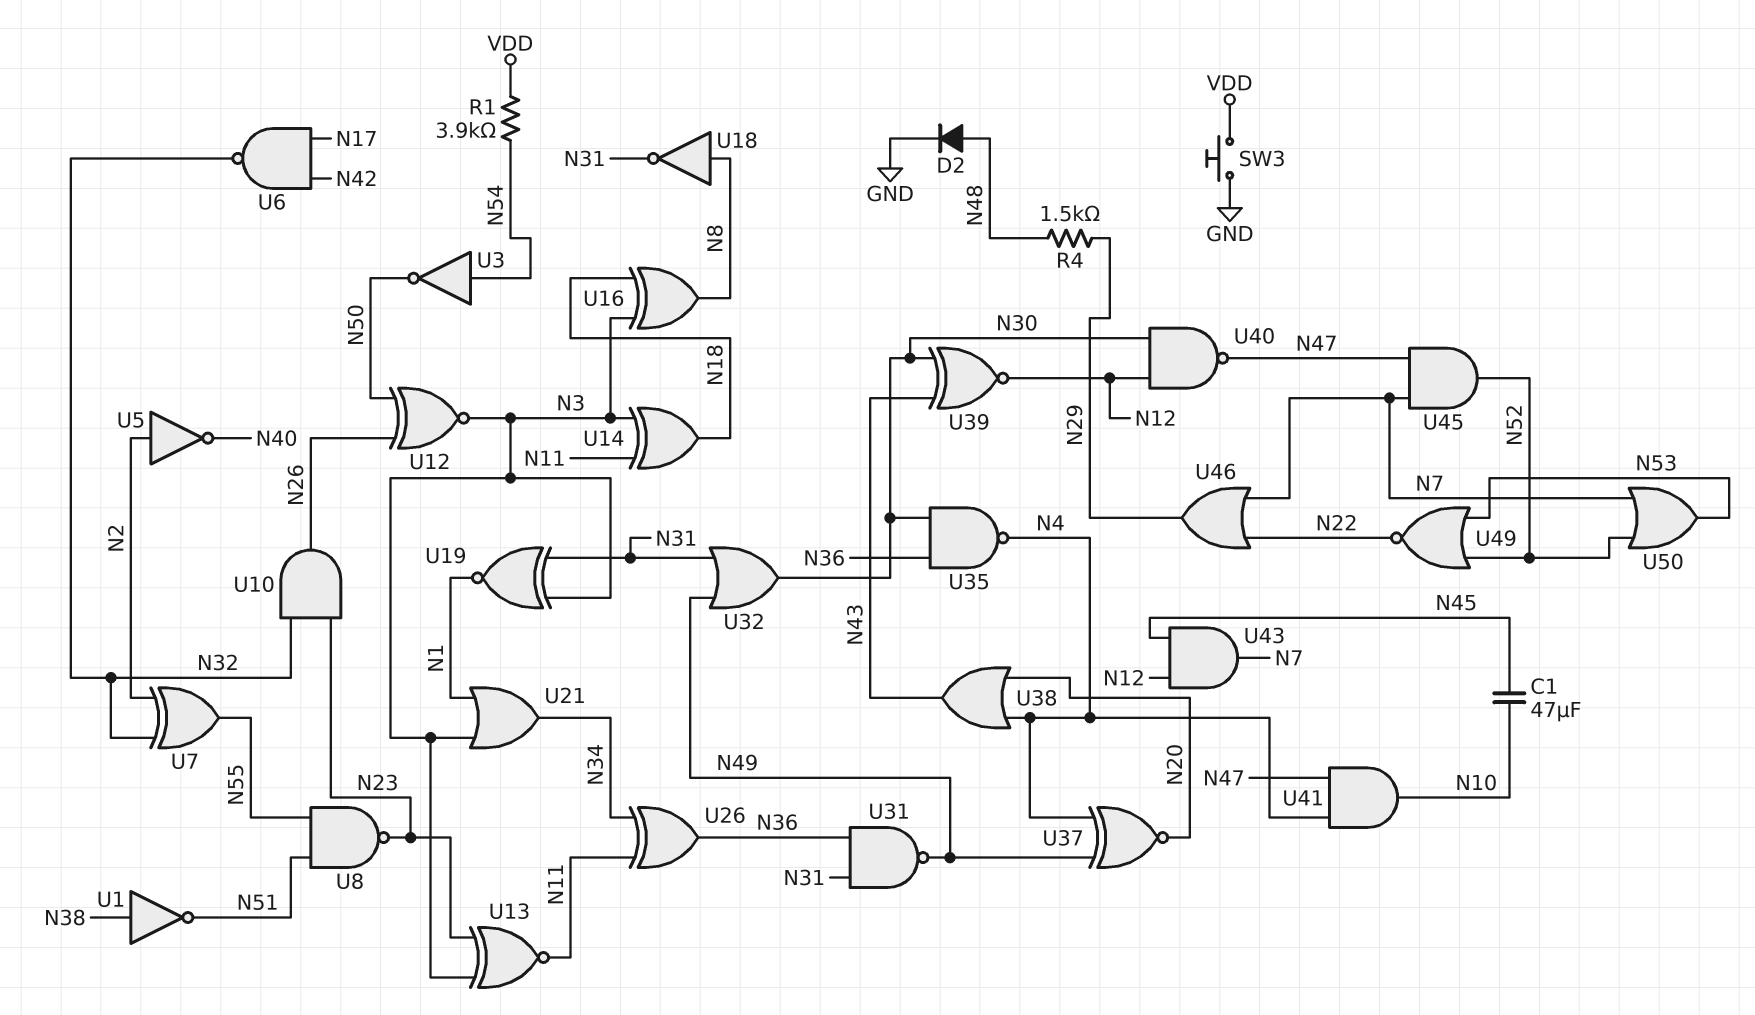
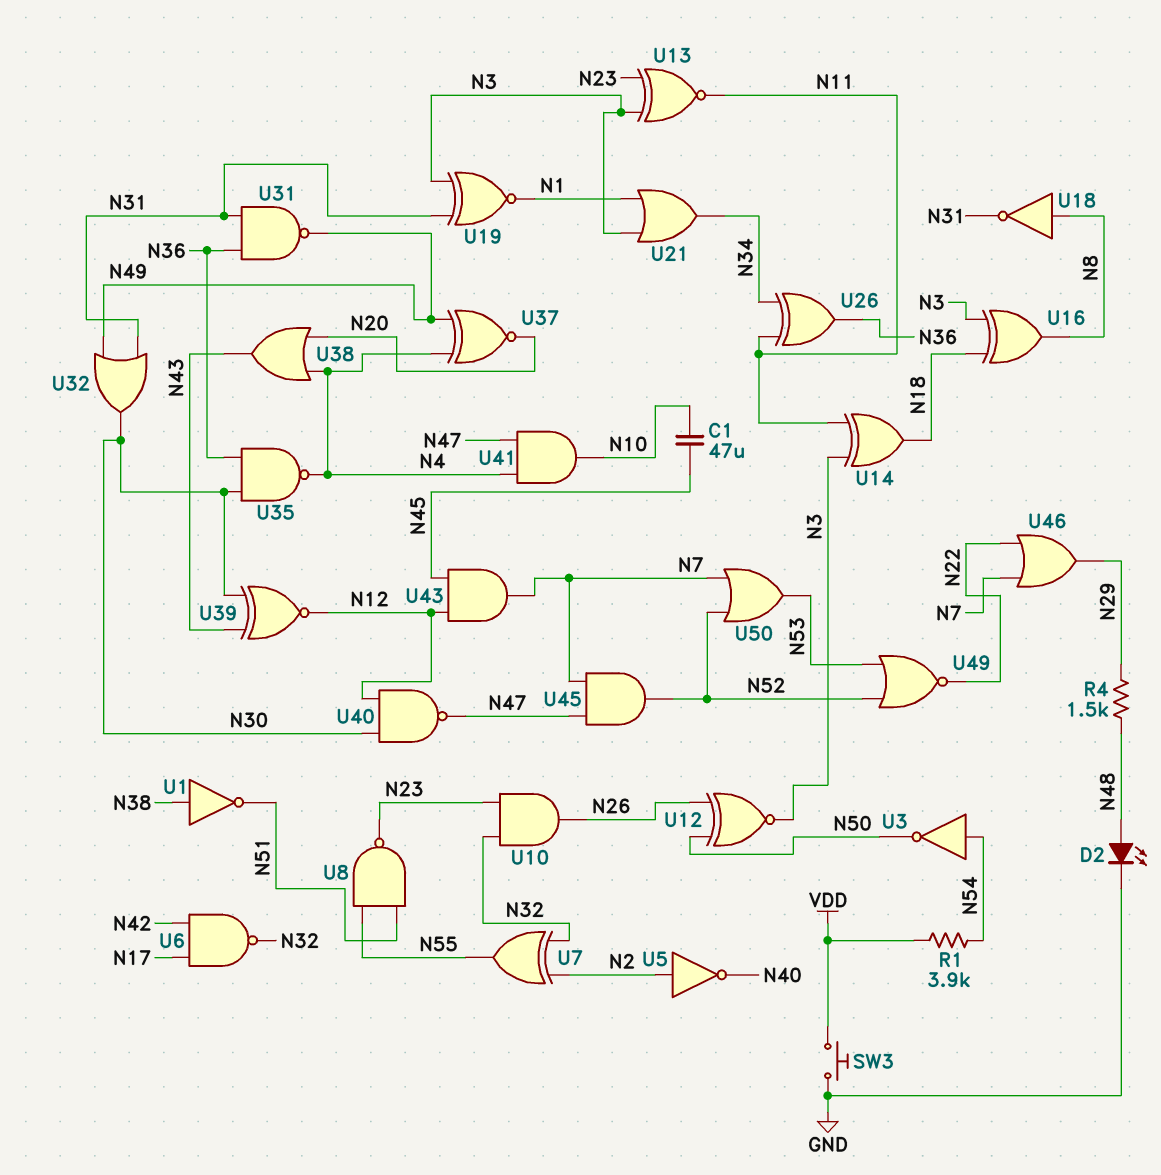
D2: diode (A N48, K GND) -> LED (A N48, K GND)

